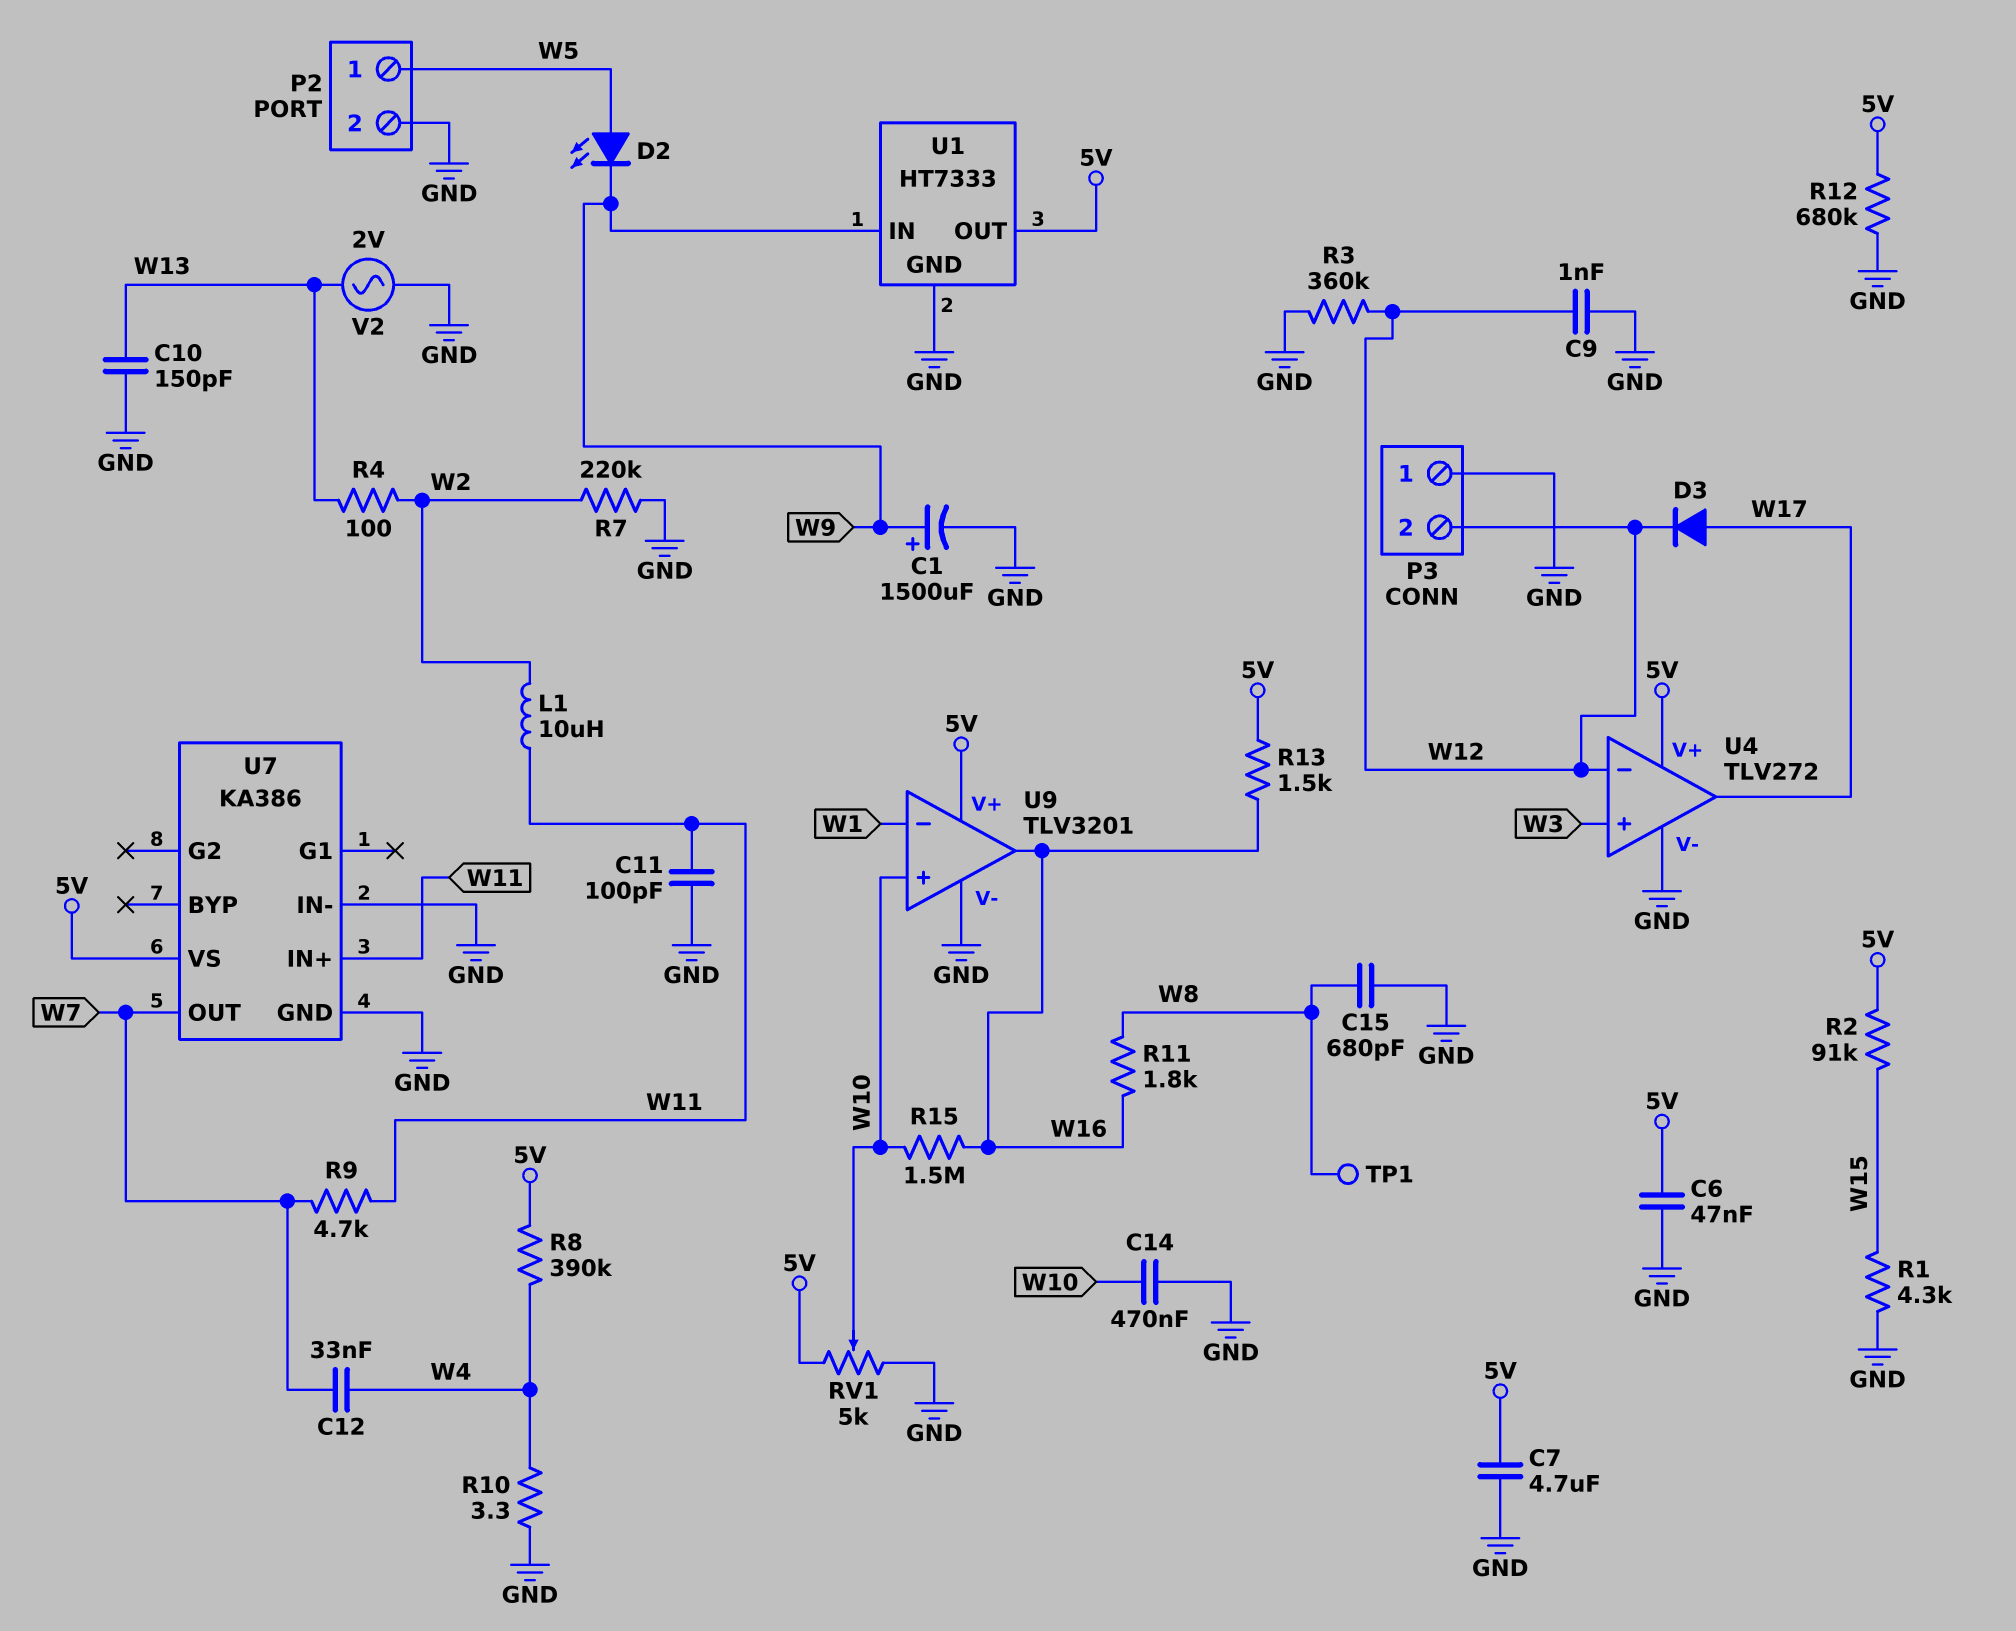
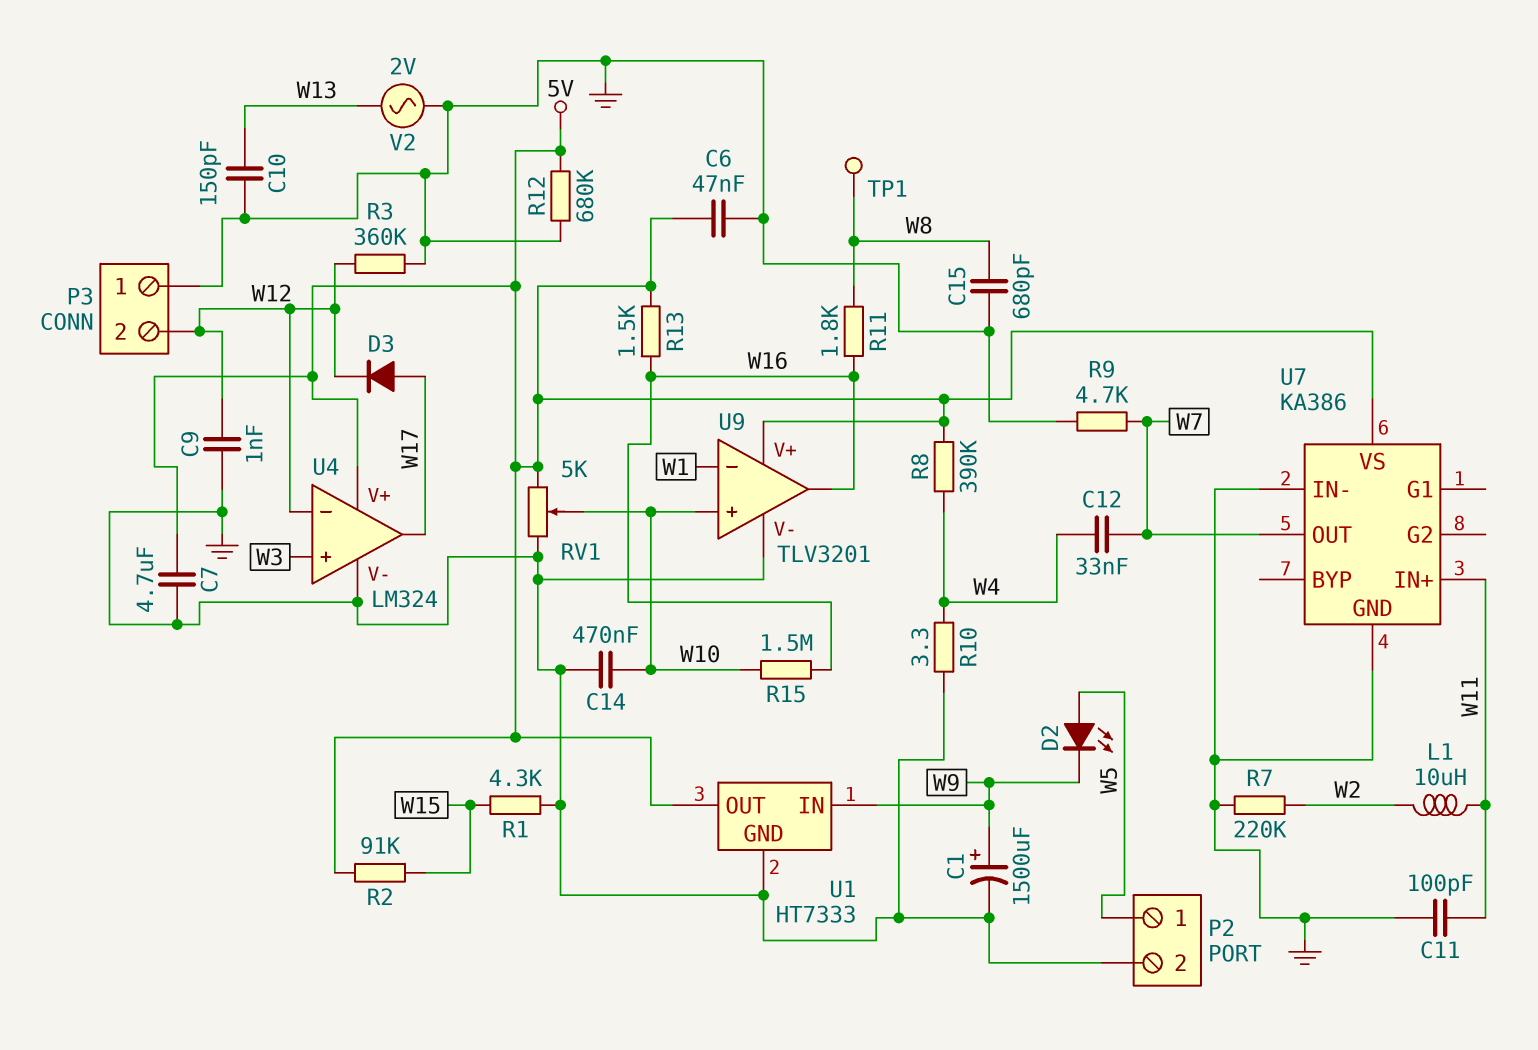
R4: 100 (W2, W13) -> none
R9: 4.7k (W7, W11) -> 4.7k (GND, W7)
U4: TLV272 -> LM324

